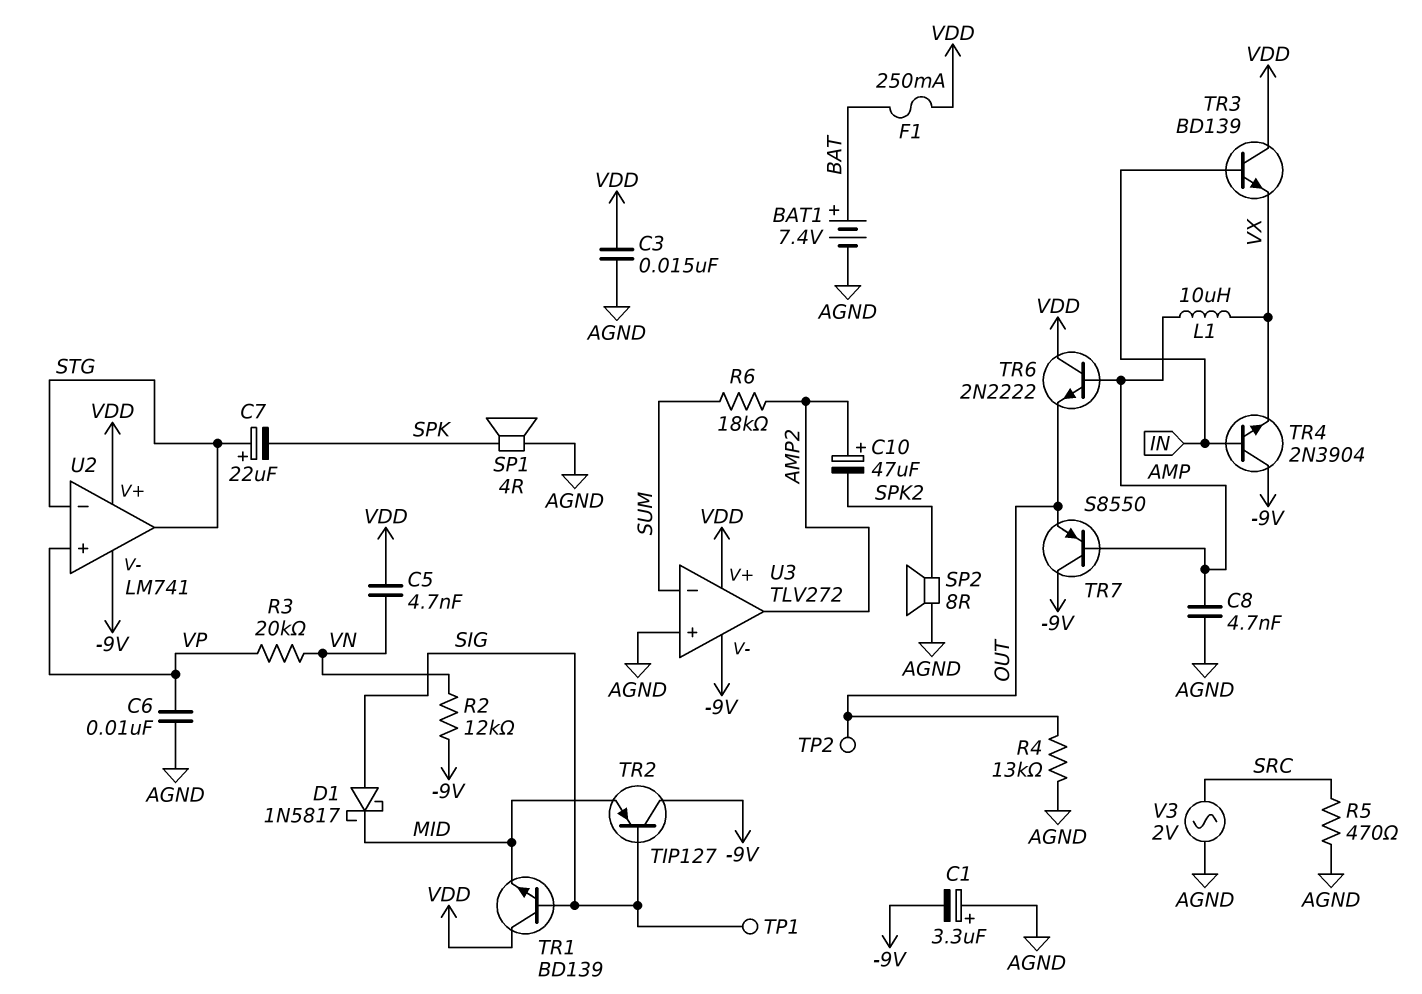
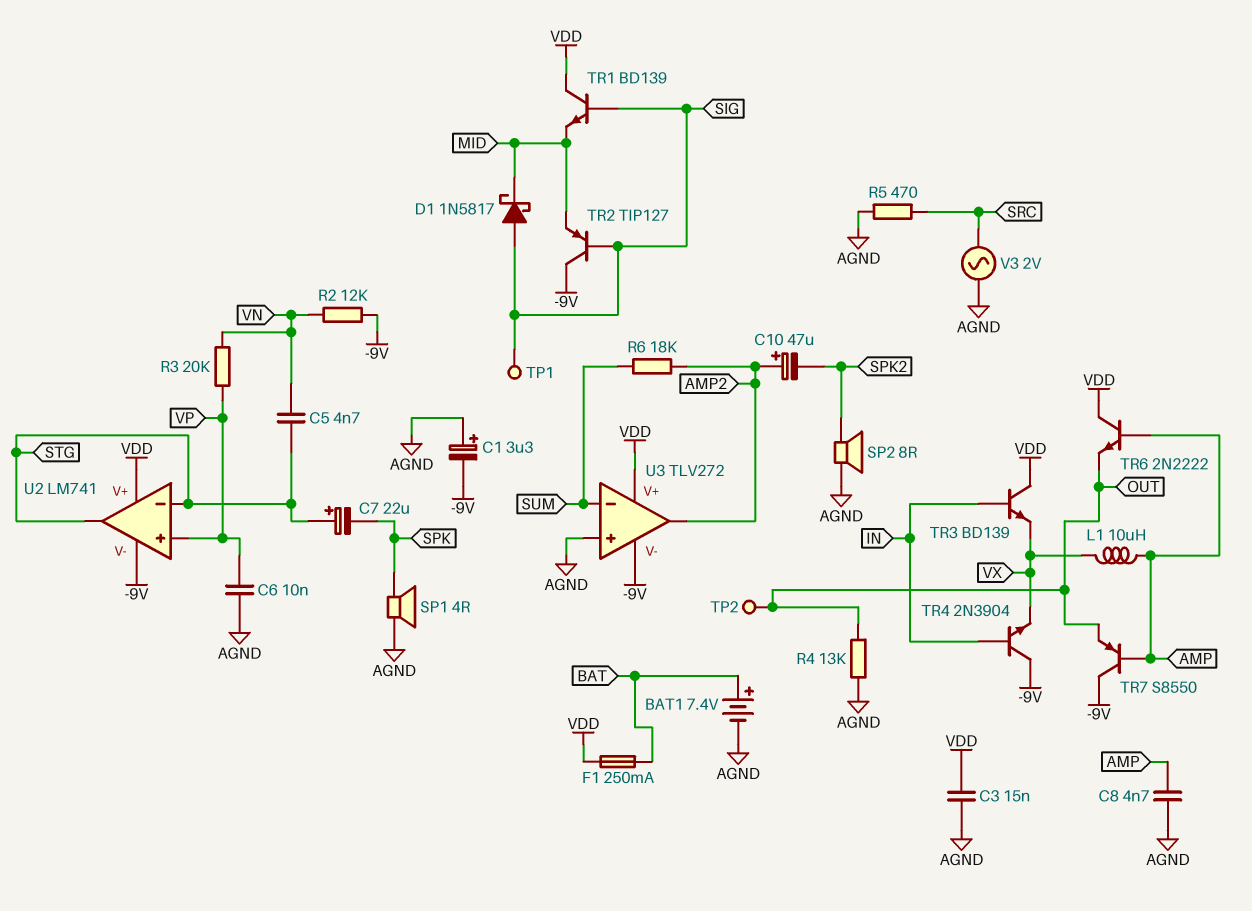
C5: 4.7nF (VDD, VN) -> 4.7nF (STG, VN)

